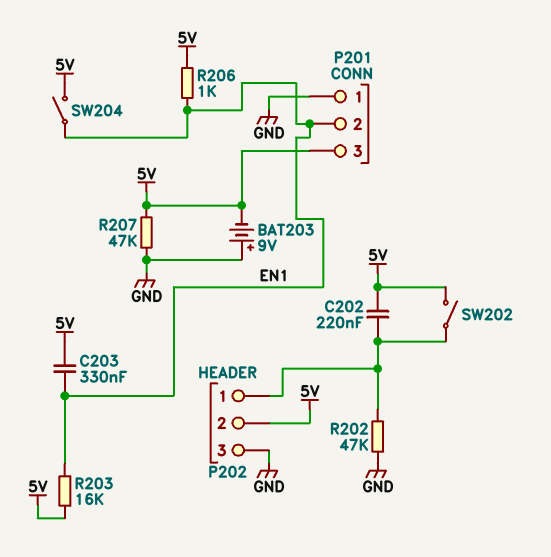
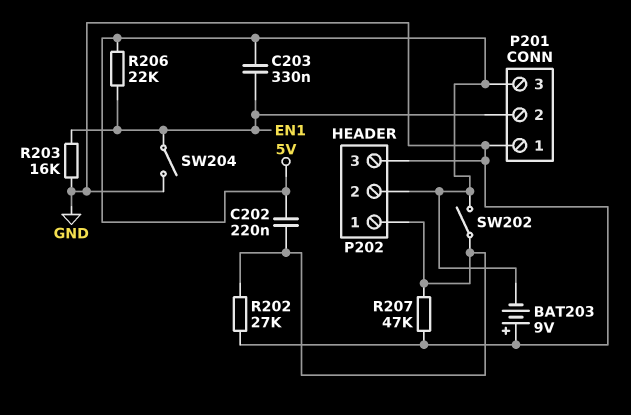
R202: 47k (GND, P202/1) -> 27k (GND, P202/1)
R203: 16k (5V, EN1) -> 16k (EN1, GND)
R206: 1k (5V, EN1) -> 22k (5V, EN1)
R207: 47k (5V, GND) -> 47k (GND, P202/1)
SW204: switch (5V, EN1) -> switch (EN1, GND)

